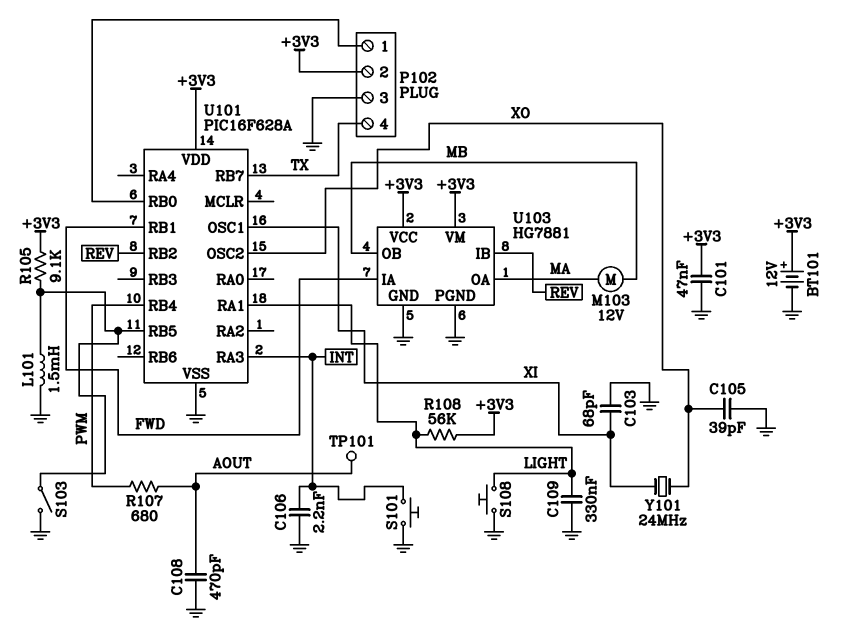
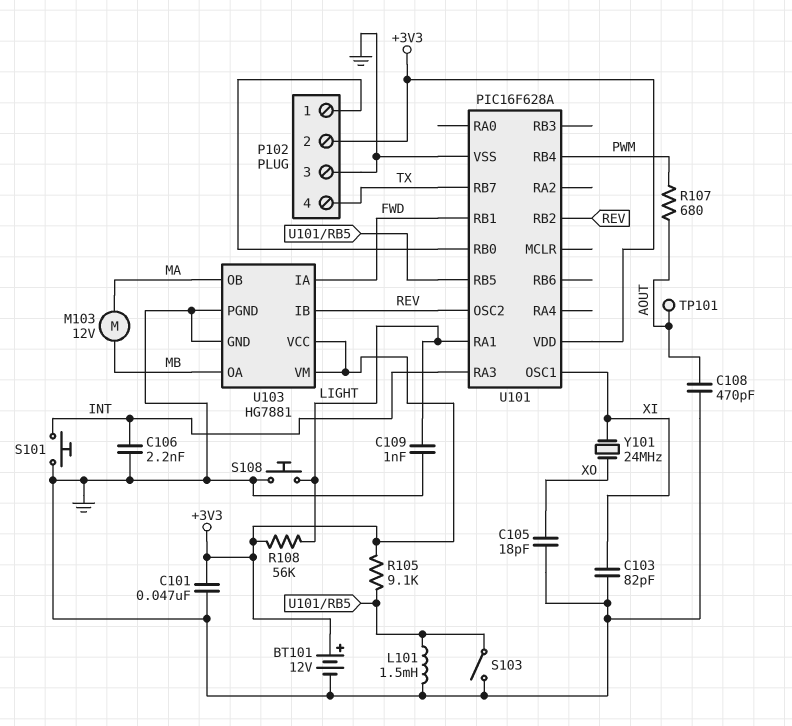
C103: 68pF (GND, XI) -> 82pF (GND, XI)
C105: 39pF (GND, XO) -> 18pF (GND, XO)
C109: 330nF (GND, LIGHT) -> 1nF (GND, LIGHT)
U101 pin OSC2: XO -> REV
U103 pin OA: MA -> MB
U103 pin OB: MB -> MA

